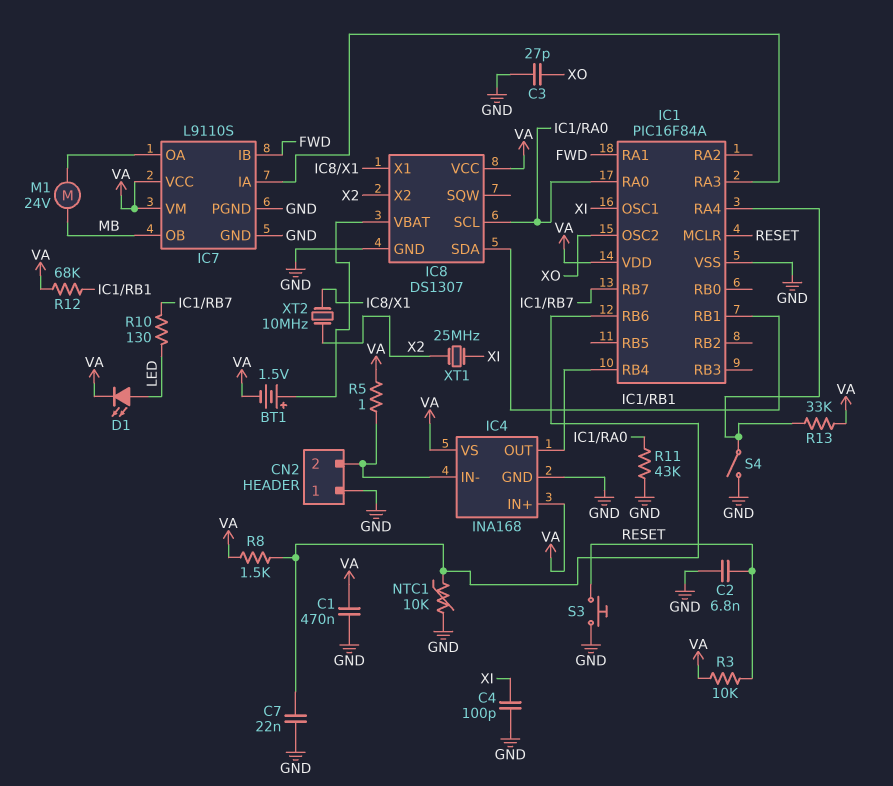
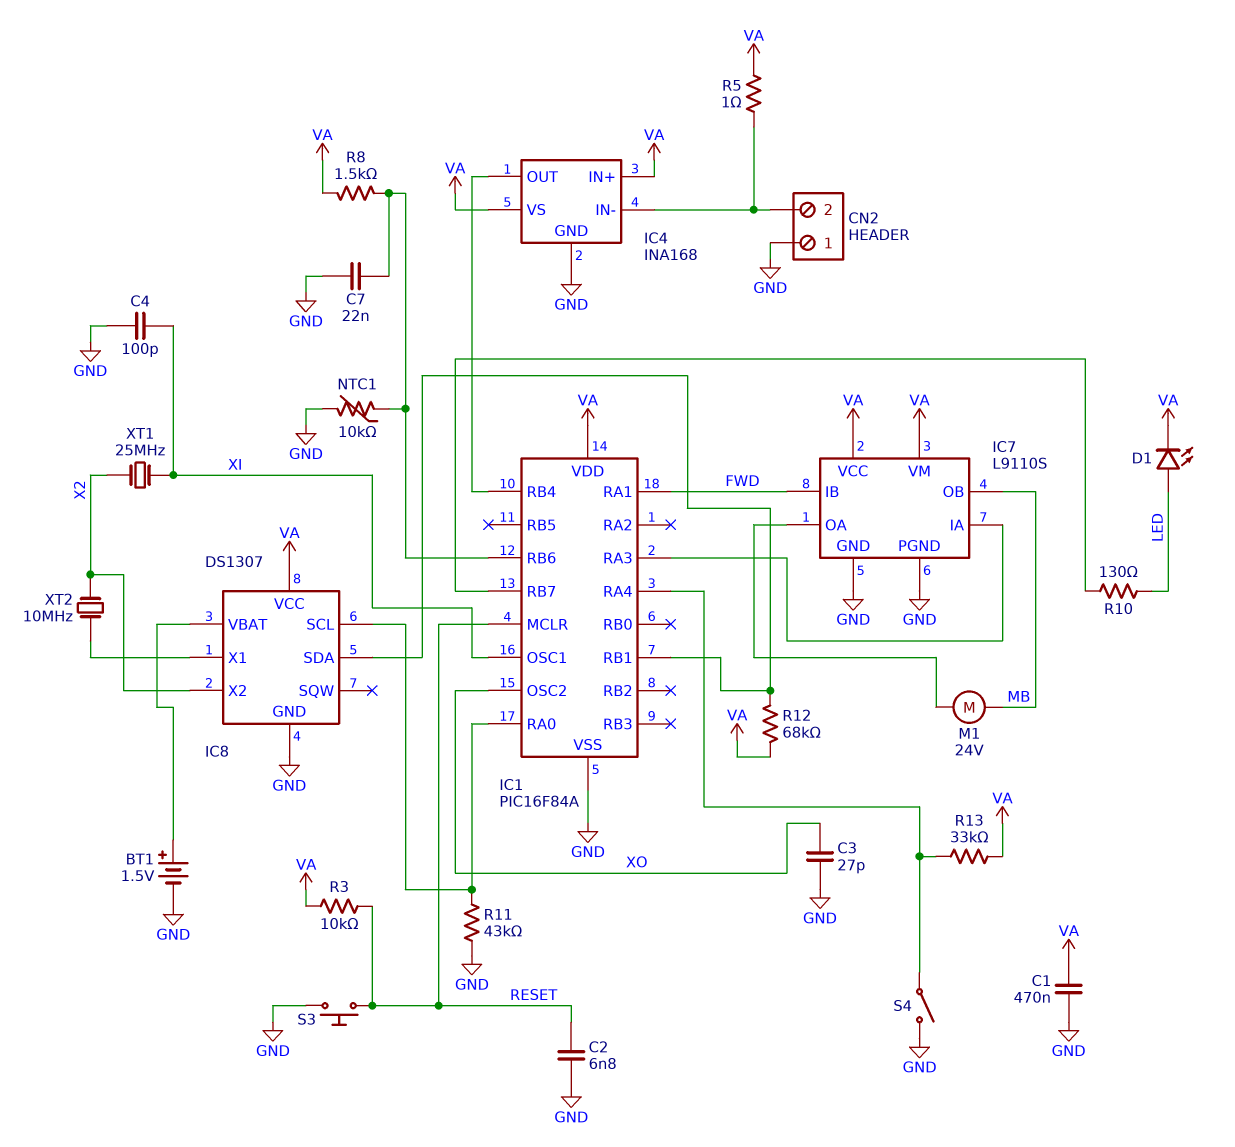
BT1: 1.5V (plus IC8/VBAT, minus VA) -> 1.5V (plus IC8/VBAT, minus GND)

